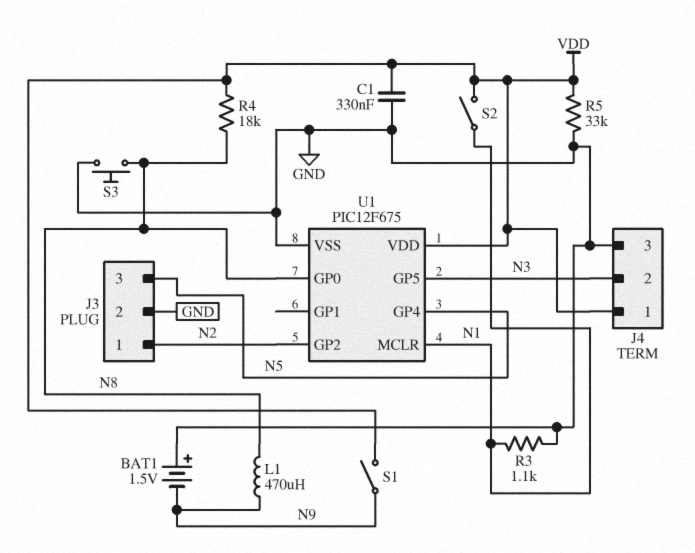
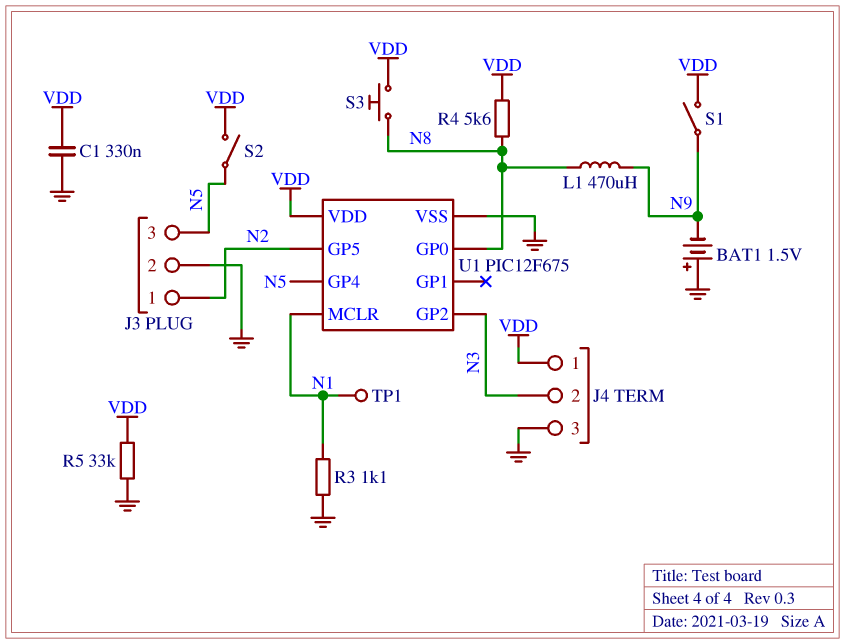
R4: 18k (N8, VDD) -> 5.6k (N8, VDD)
S2: switch (N1, VDD) -> switch (N5, VDD)
S3: button (GND, N8) -> button (N8, VDD)
TP1: none -> test point (N1)
U1 pin GP2: N2 -> N3
U1 pin GP5: N3 -> N2

